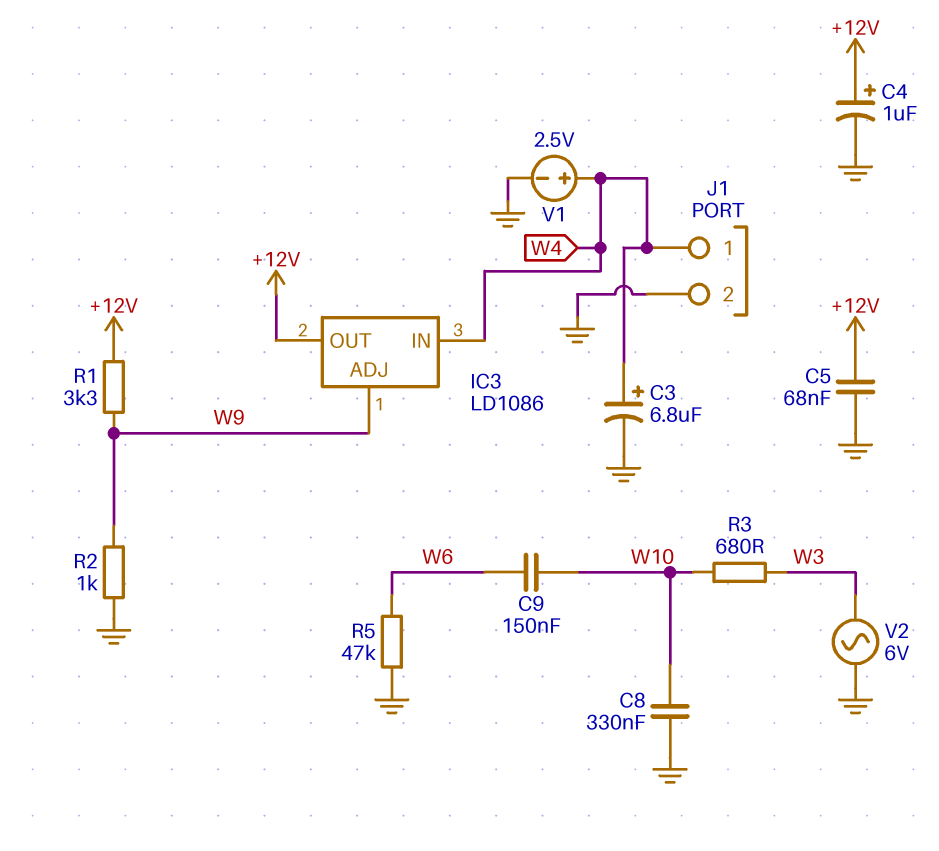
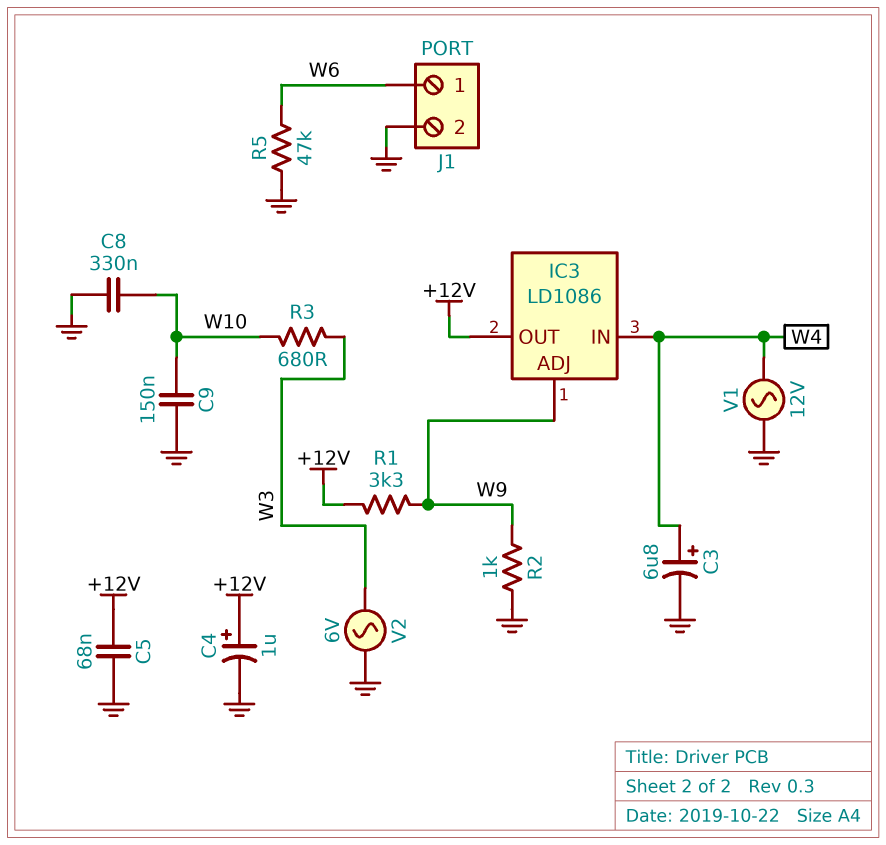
C9: 150nF (W6, W10) -> 150nF (GND, W10)
J1 pin 1: W4 -> W6
V1: 2.5V (plus W4, minus GND) -> AC 12V (GND, W4)

